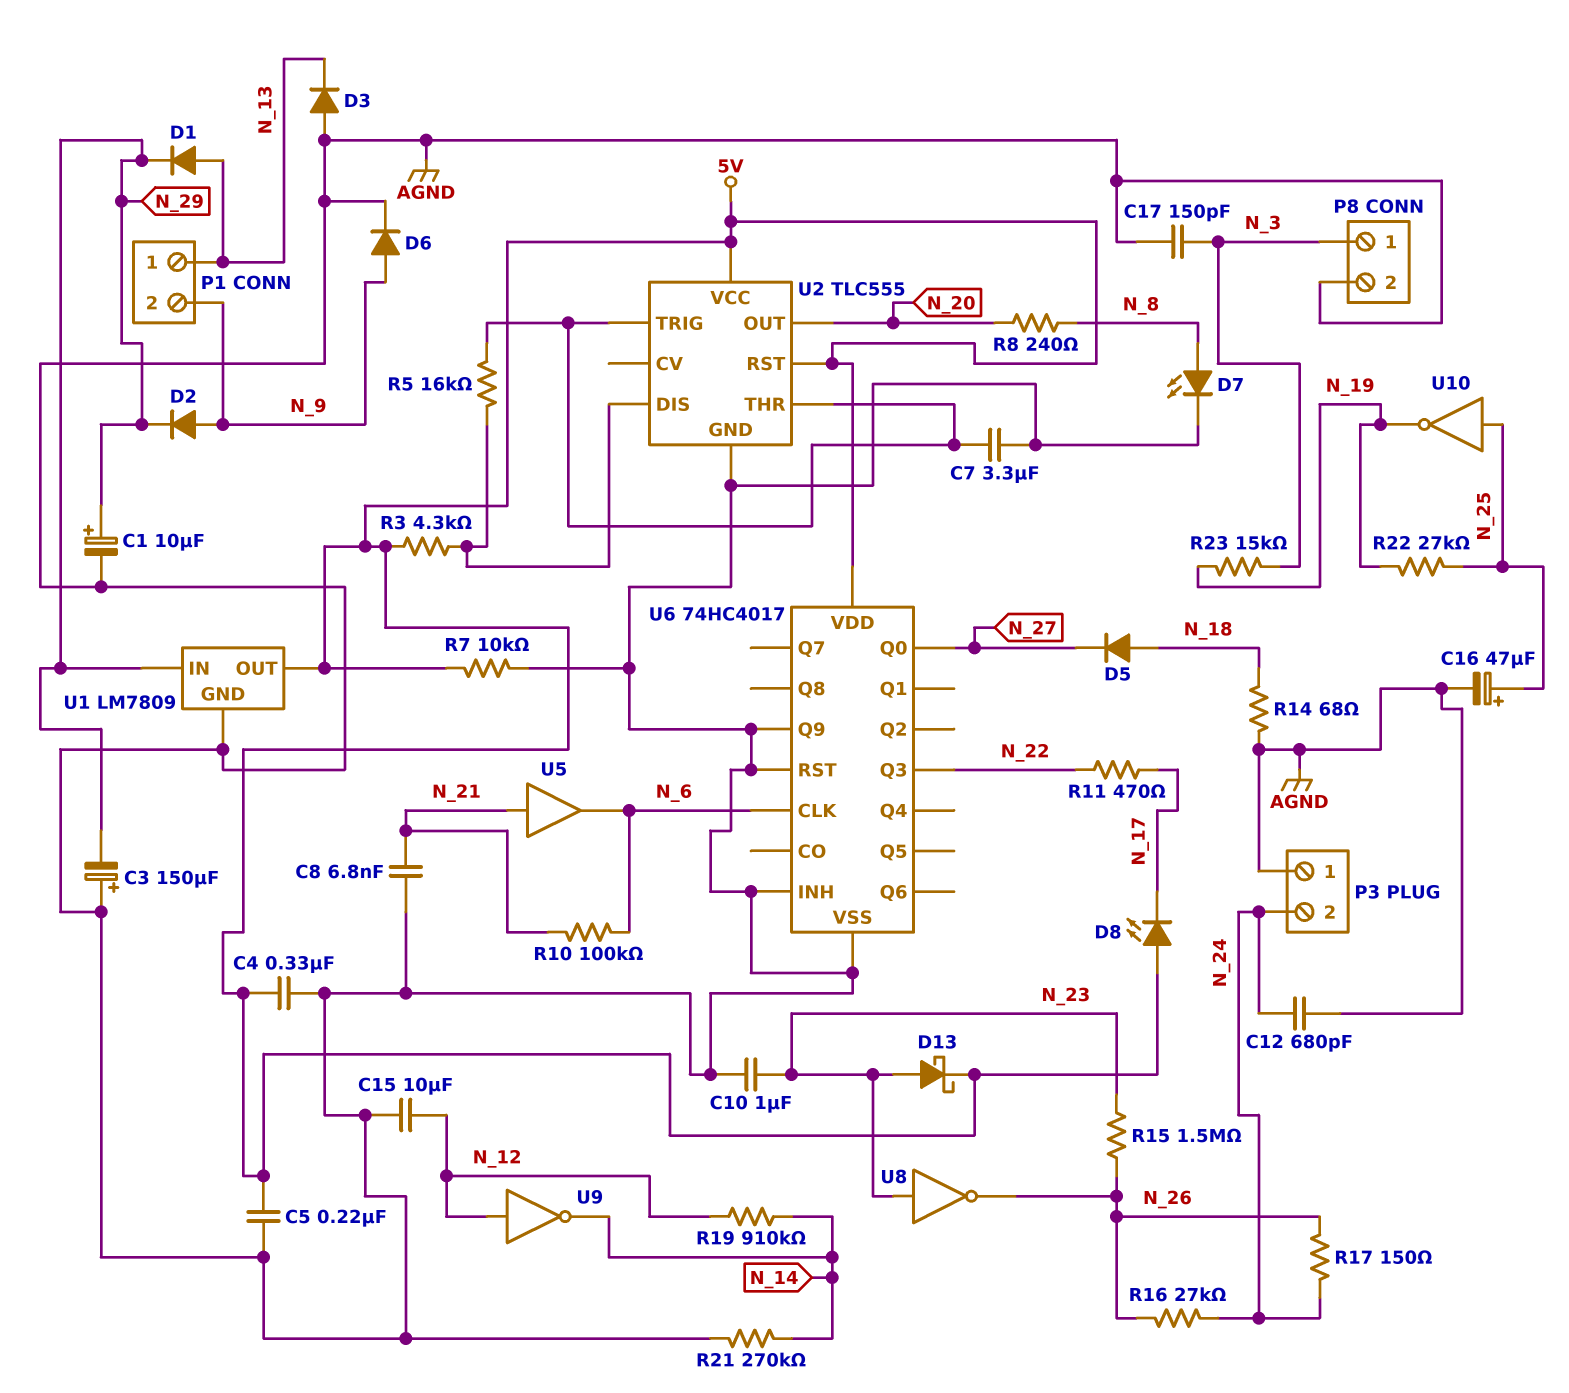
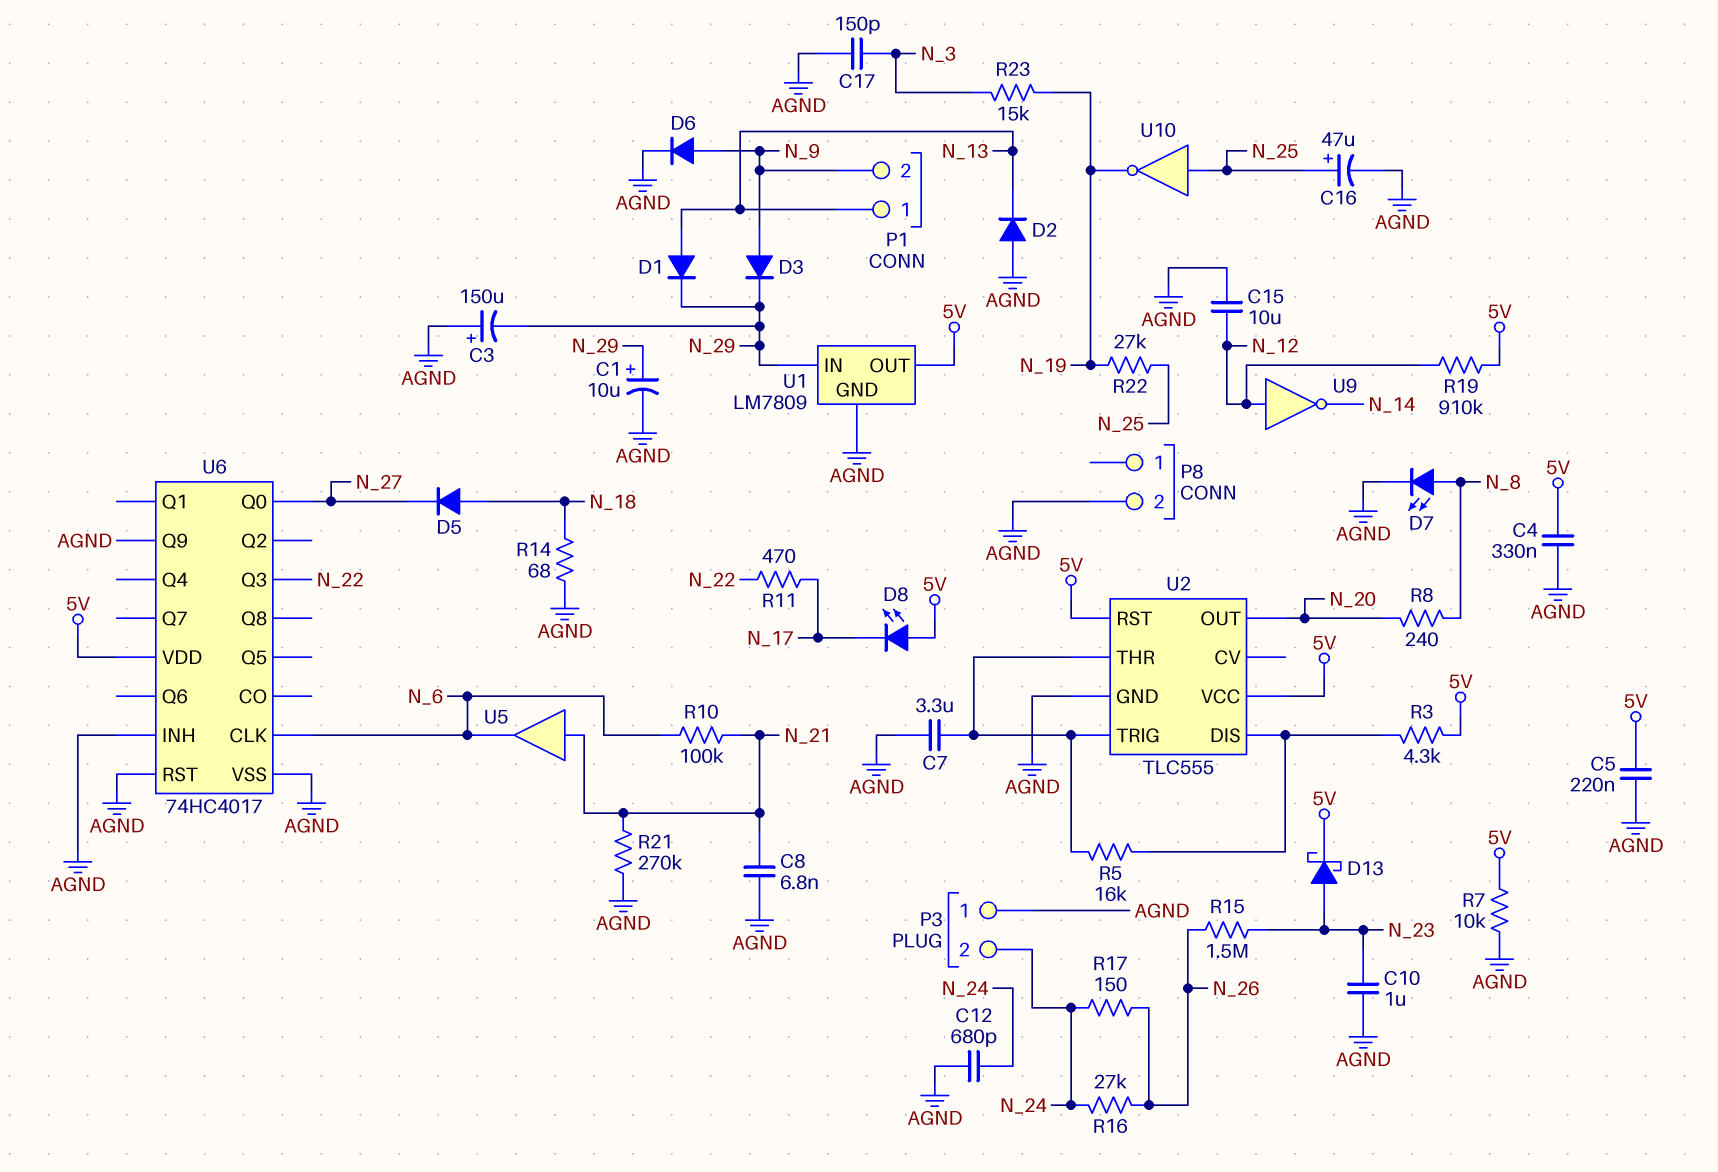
D2: diode (A N_9, K N_29) -> diode (A AGND, K N_13)
D3: diode (A AGND, K N_13) -> diode (A N_9, K N_29)
P8 pin 1: N_3 -> none
R19: 910k (N_12, N_14) -> 910k (5V, N_12)
R21: 270k (AGND, N_14) -> 270k (AGND, N_21)
U8: NOT (in N_23, out N_26) -> none

